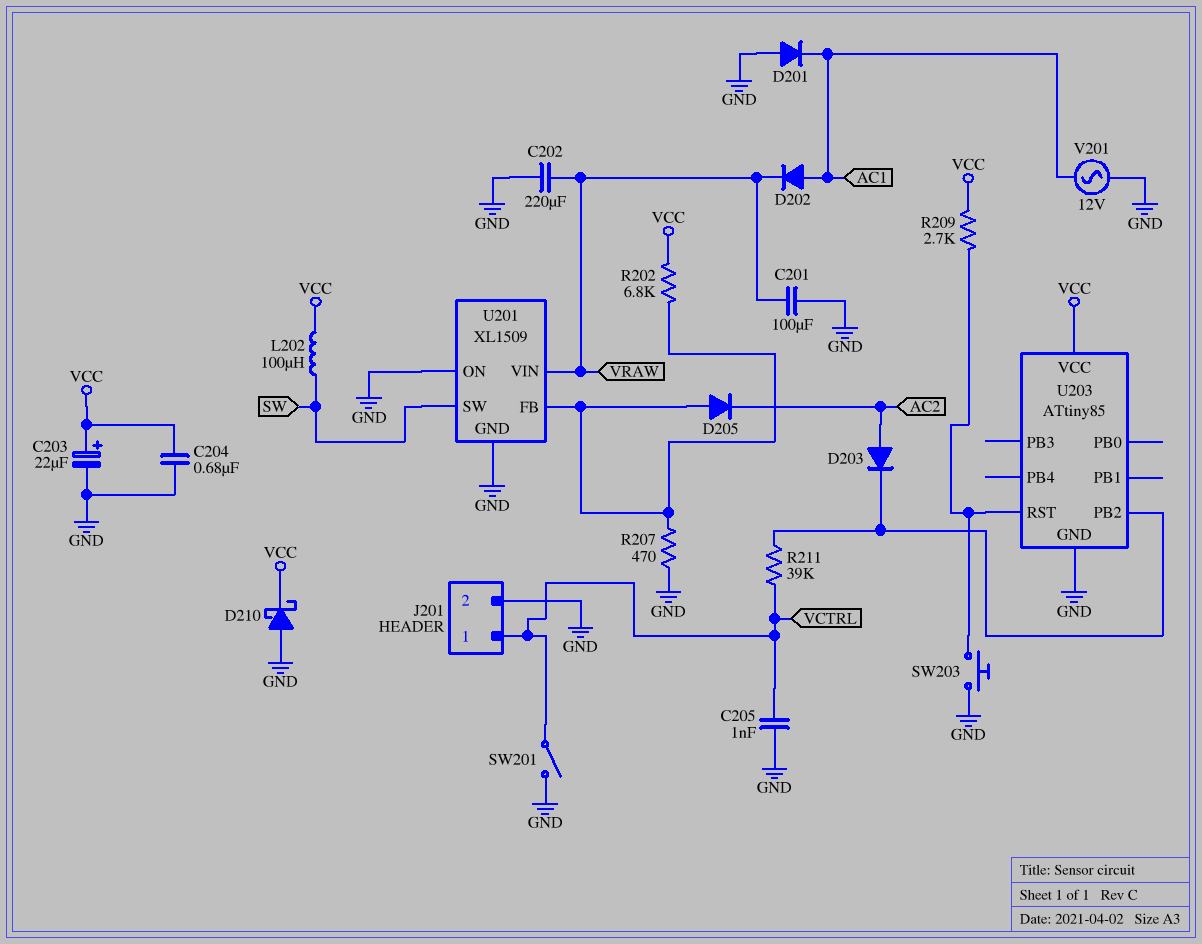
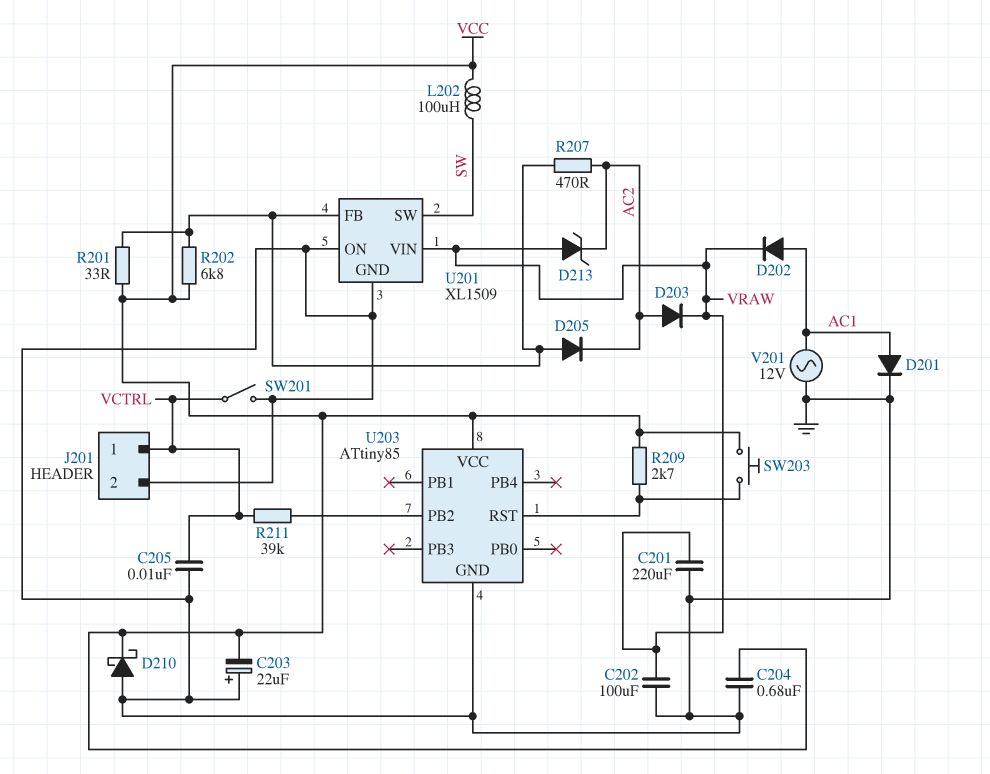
C201: 100uF (GND, VRAW) -> 220uF (GND, VRAW)
C202: 220uF (GND, VRAW) -> 100uF (GND, VRAW)
C203: 22uF (plus VCC, minus GND) -> 22uF (plus GND, minus VCC)
C205: 1nF (GND, VCTRL) -> 10nF (GND, VCTRL)
D201: diode (A GND, K AC1) -> diode (A AC1, K GND)
D203: diode (A AC2, K U203/PB2) -> diode (A AC2, K VRAW)
D213: none -> zener (A VRAW, K AC2)
R201: none -> 33 (U201/FB, VCC)
R207: 470 (GND, U201/FB) -> 470 (AC2, U201/FB)
SW203: button (GND, U203/RST) -> button (U203/RST, VCC)

